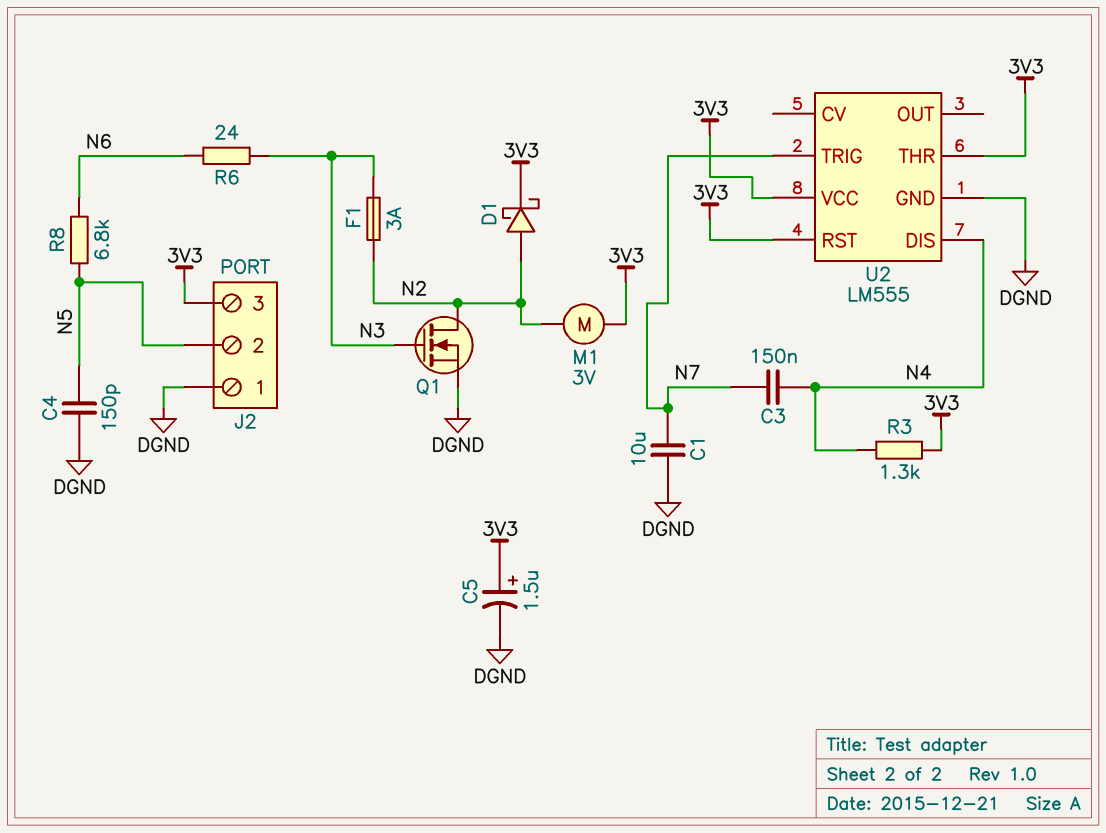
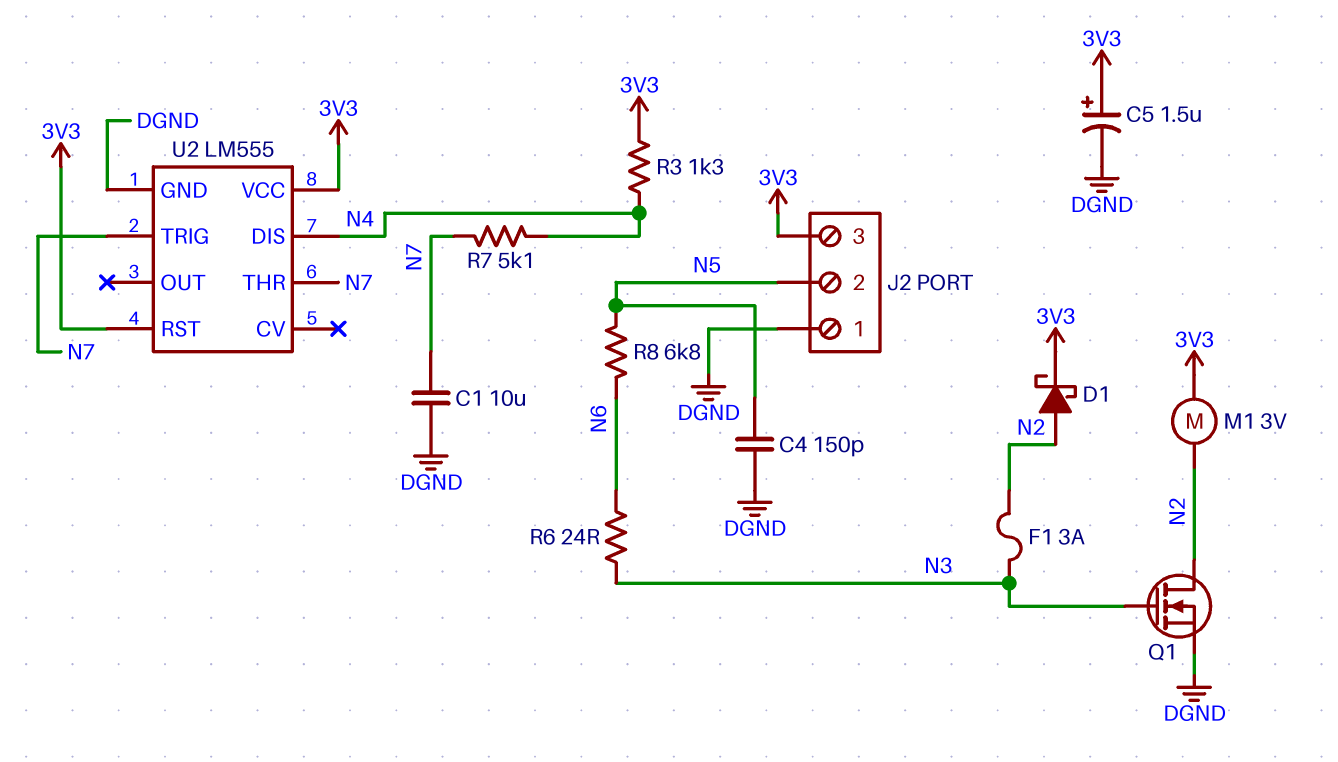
C3: 150nF (N4, N7) -> none
R7: none -> 5.1k (N4, N7)
U2 pin THR: 3V3 -> N7

